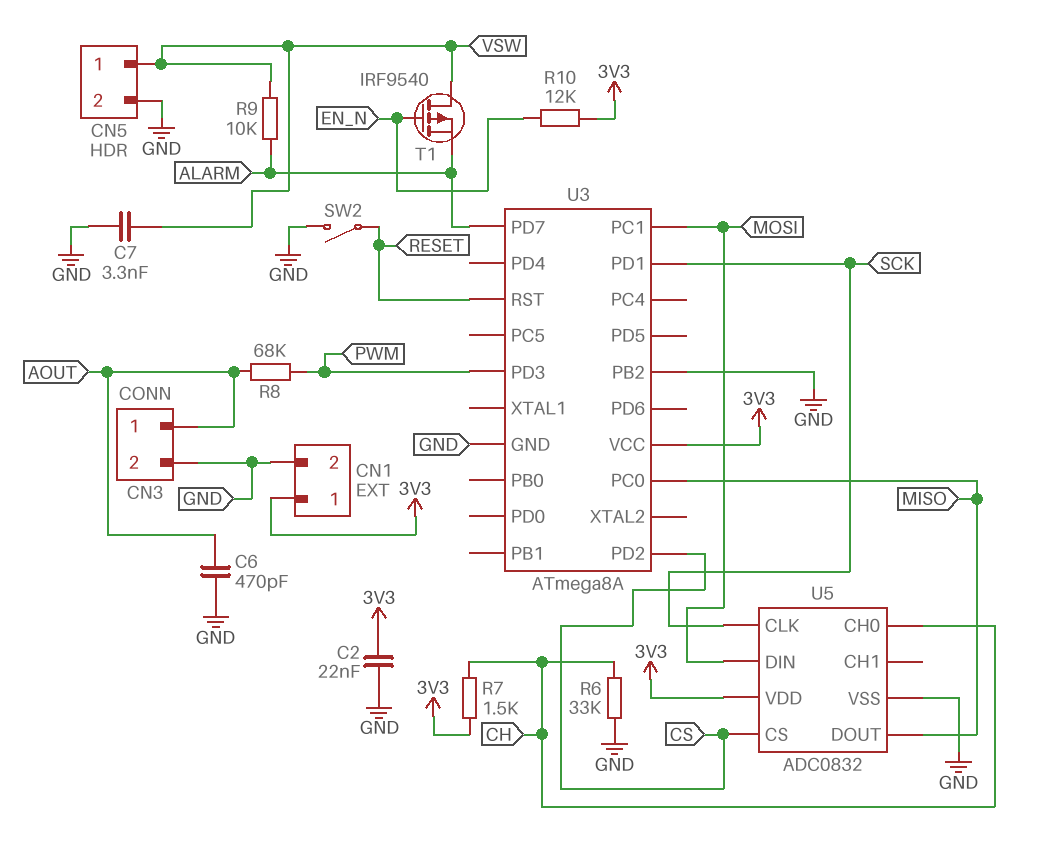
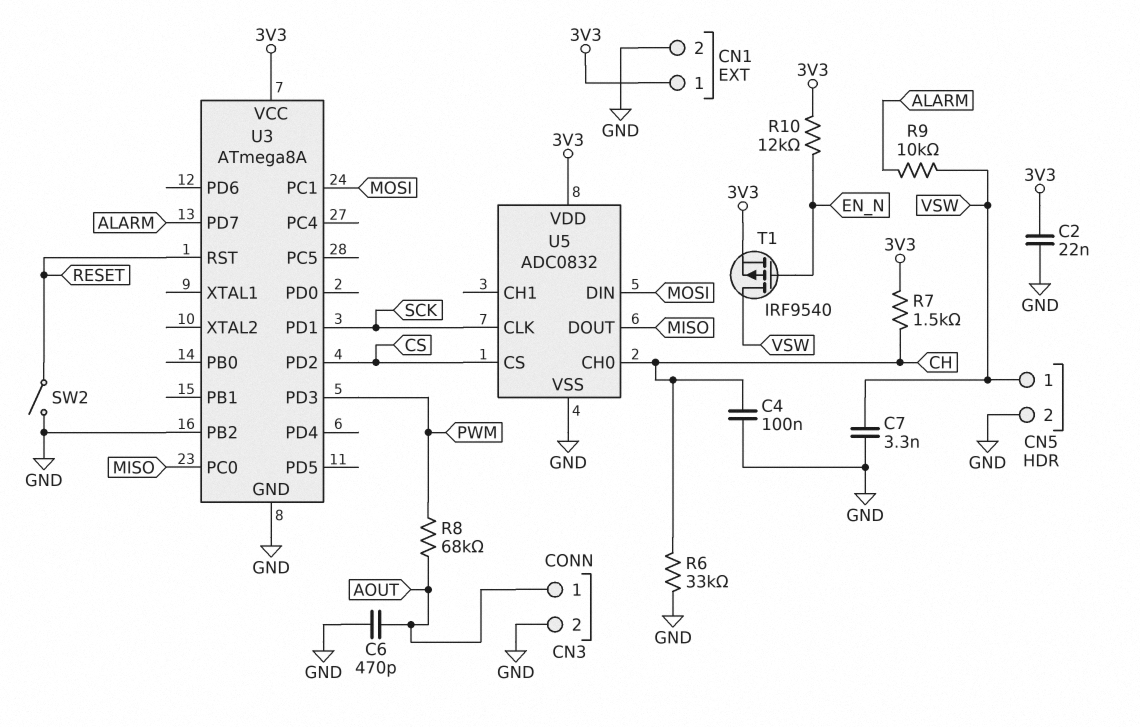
C4: none -> 100nF (CH, GND)
T1: PMOS IRF9540 (G EN_N, D VSW, S ALARM) -> PMOS IRF9540 (G EN_N, D VSW, S 3V3)

